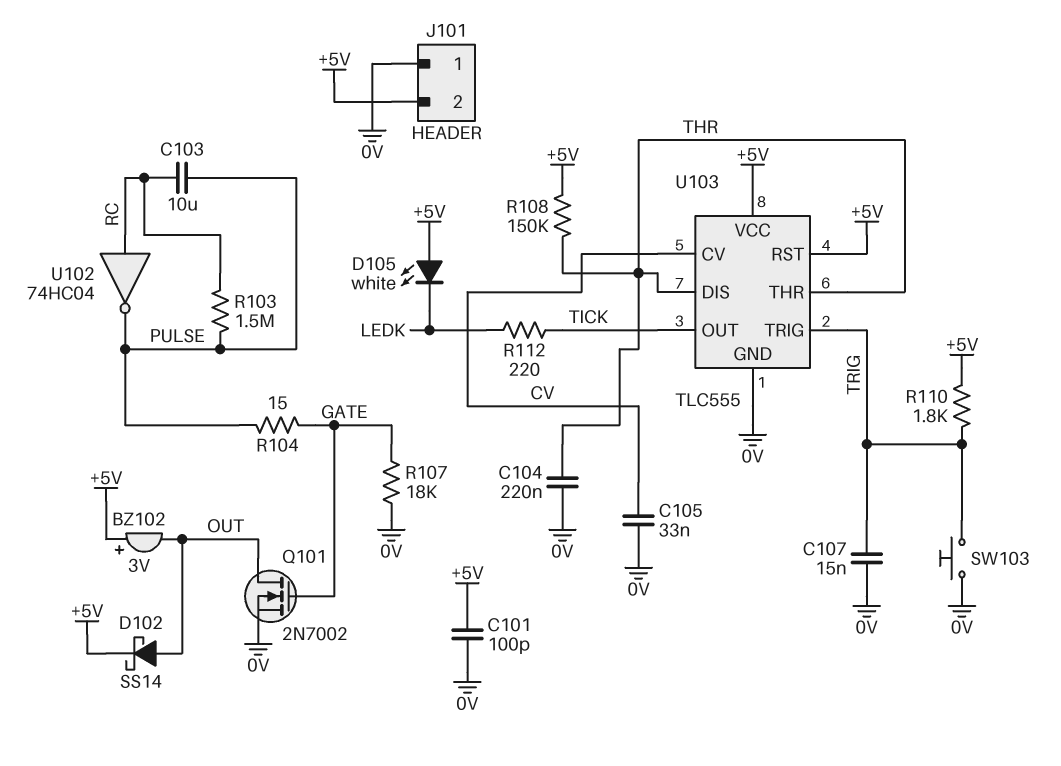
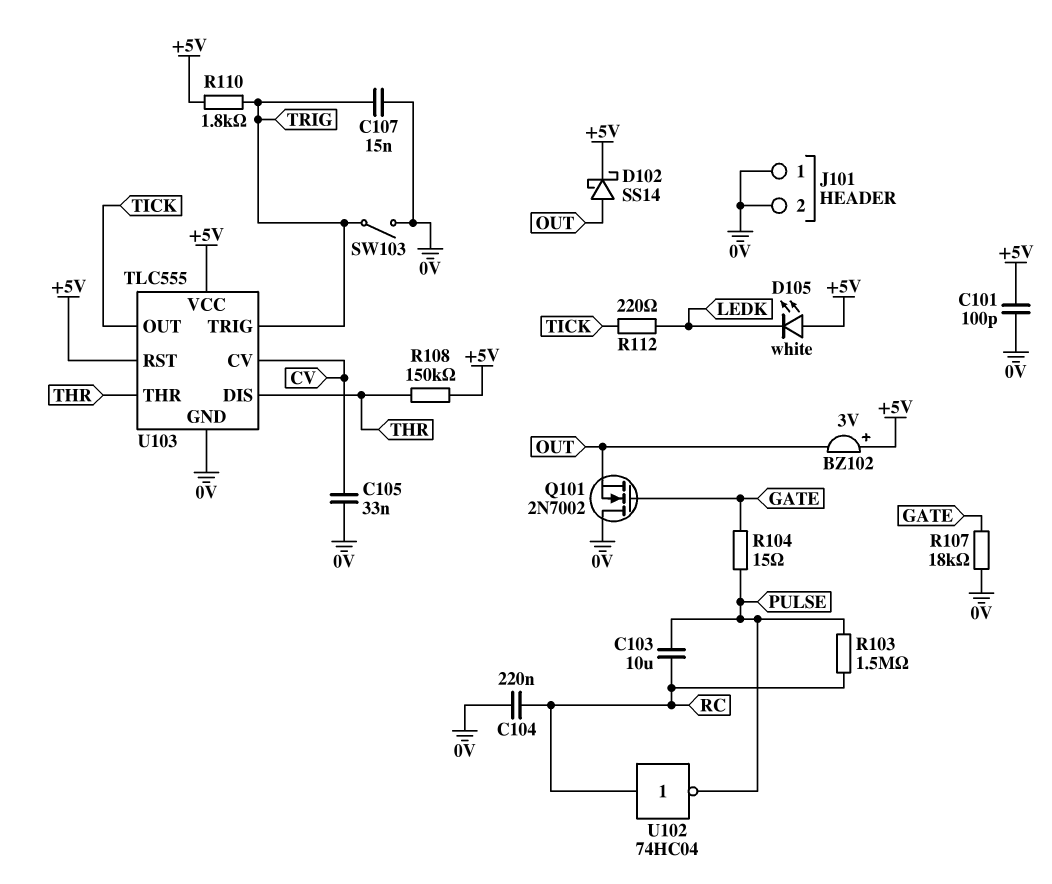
C104: 220nF (0V, THR) -> 220nF (0V, RC)
J101 pin 2: +5V -> 0V
Q101: NMOS 2N7002 (G GATE, D OUT, S 0V) -> NMOS 2N7002 (G GATE, D 0V, S OUT)
SW103: button (0V, TRIG) -> switch (0V, TRIG)

